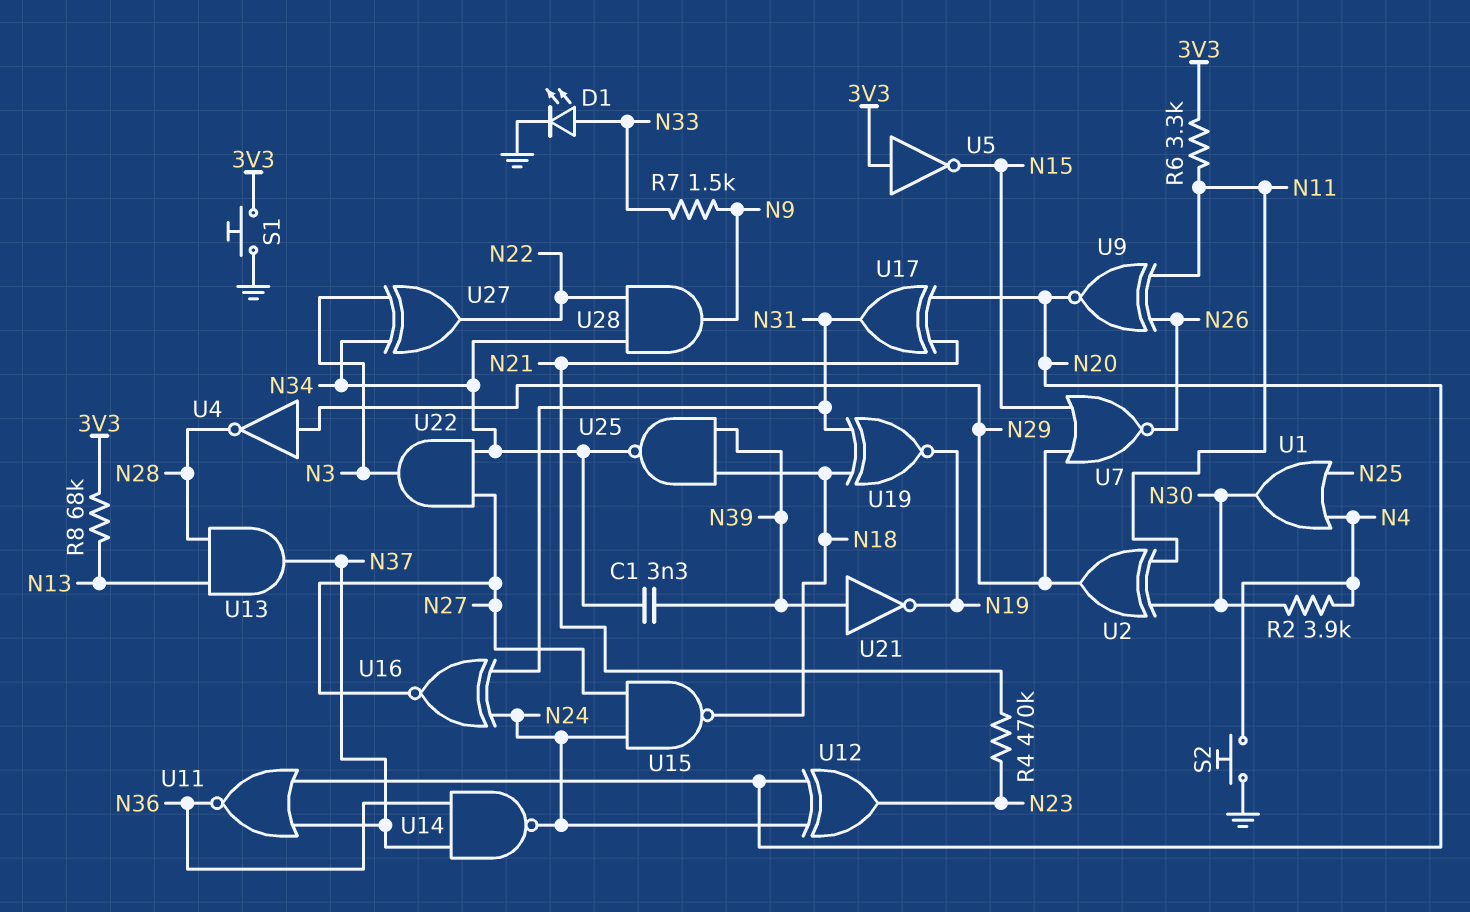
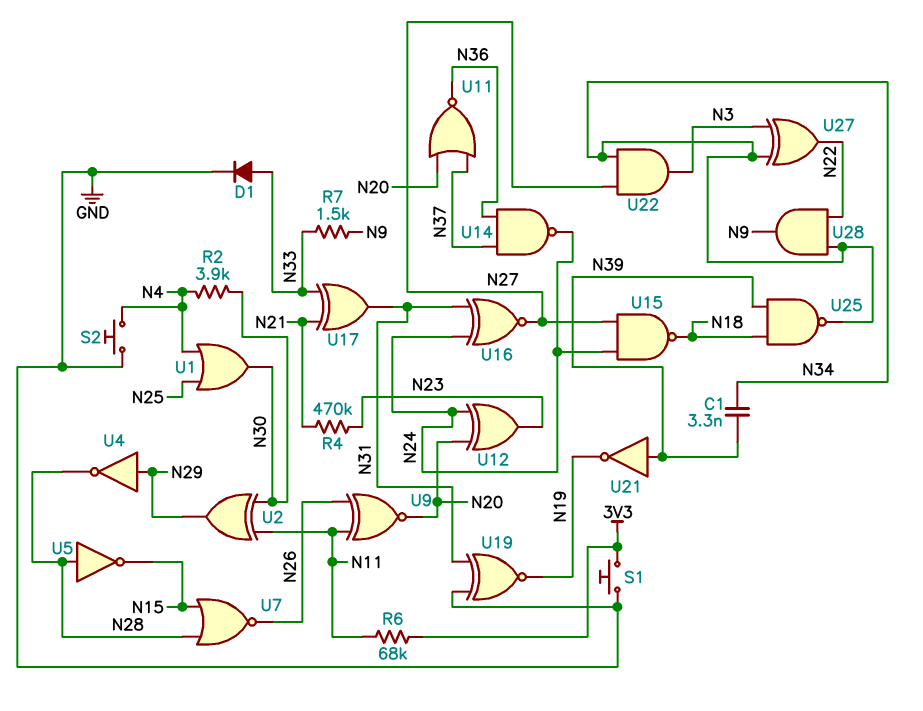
D1: LED (A N33, K GND) -> diode (A N33, K GND)
R6: 3.3k (3V3, N11) -> 68k (3V3, N11)
R8: 68k (3V3, N13) -> none
U5: NOT (in 3V3, out N15) -> NOT (in N28, out N15)
U7: NOR (in N15, in N29, out N26) -> NOR (in N15, in N28, out N26)
U13: AND (in N13, in N28, out N37) -> none
U17: XOR (in N20, in N21, out N31) -> XOR (in N21, in N33, out N31)
U19: XNOR (in N18, in N31, out N19) -> XNOR (in GND, in N31, out N19)

